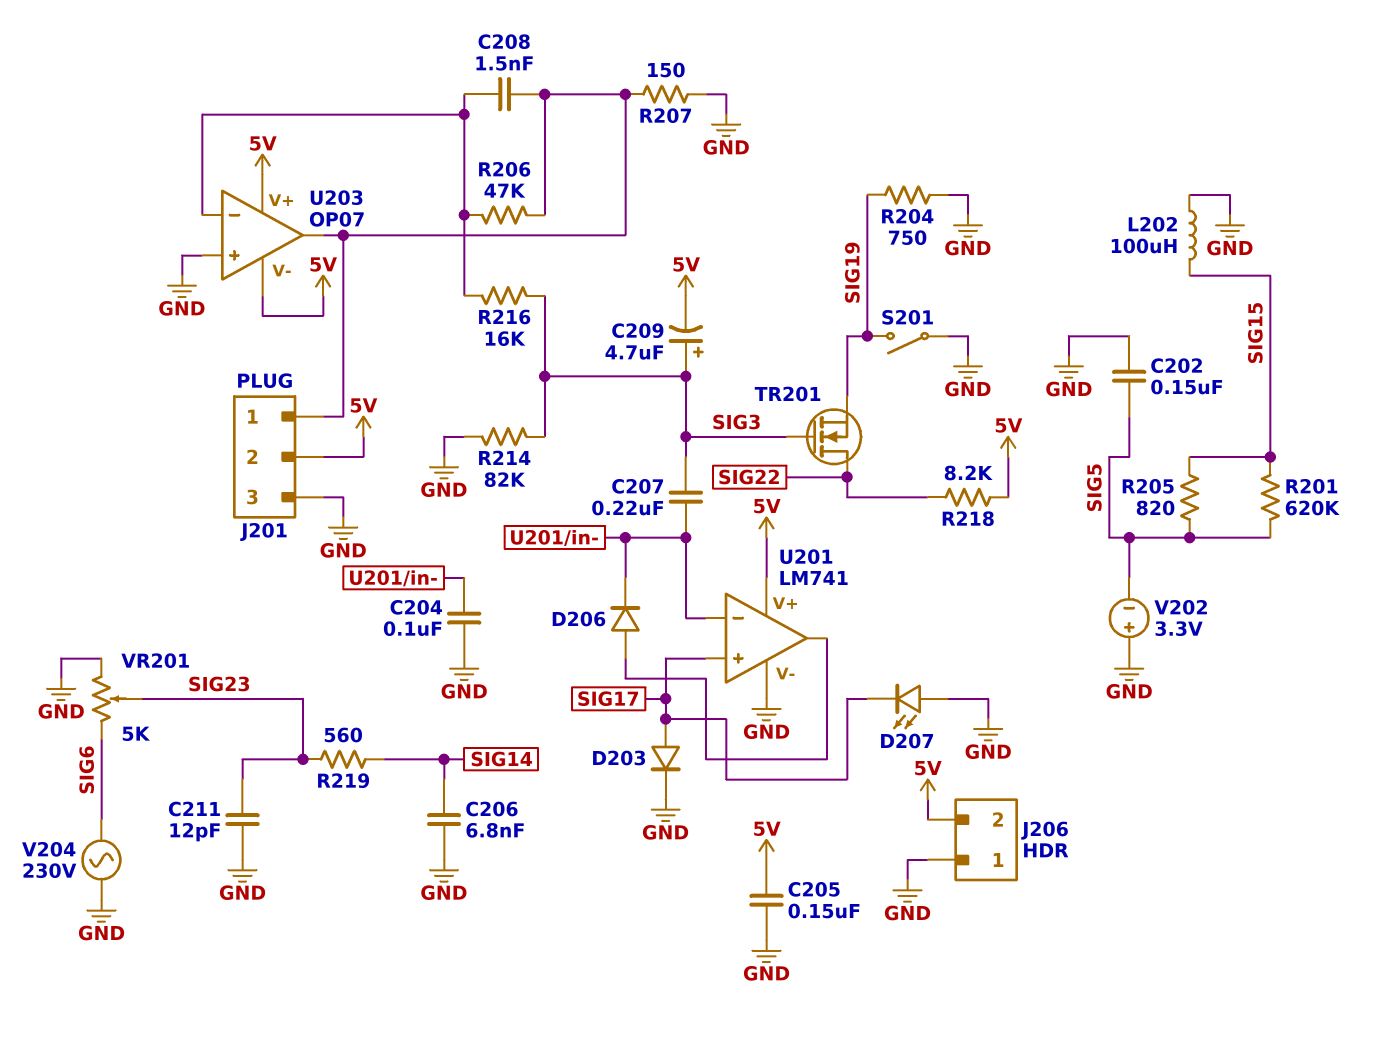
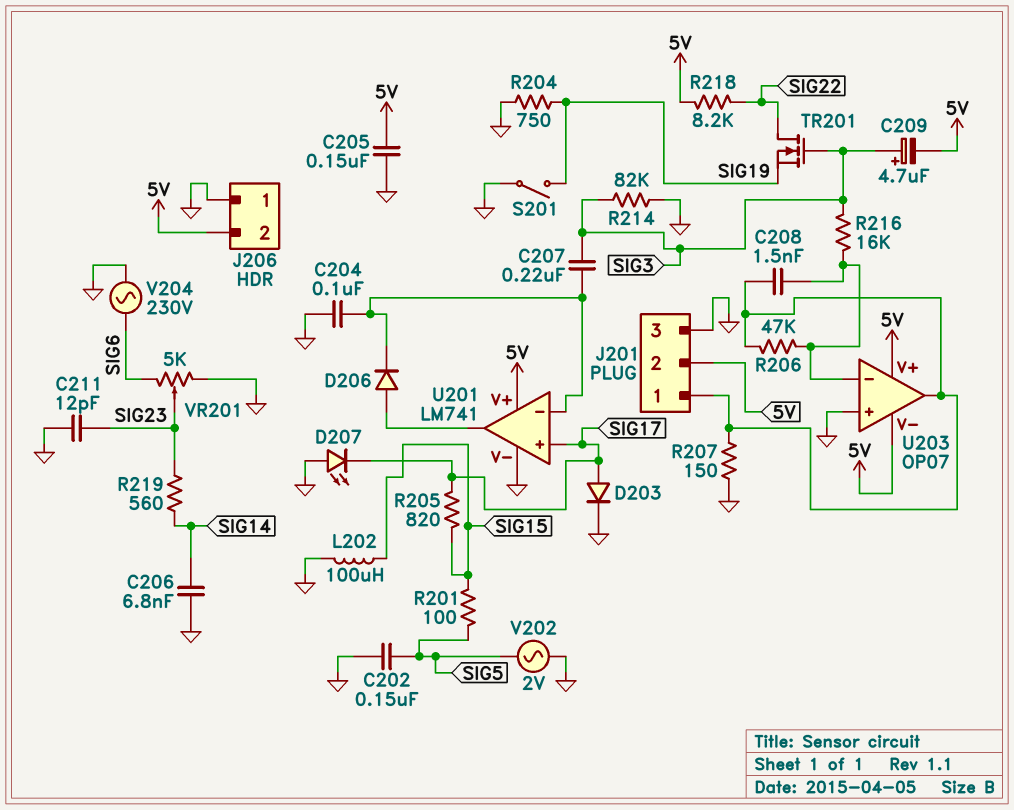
R201: 620k (SIG5, SIG15) -> 100 (SIG5, SIG15)
R205: 820 (SIG5, SIG15) -> 820 (SIG15, SIG17)
V202: 3.3V (plus GND, minus SIG5) -> AC 2V (GND, SIG5)

